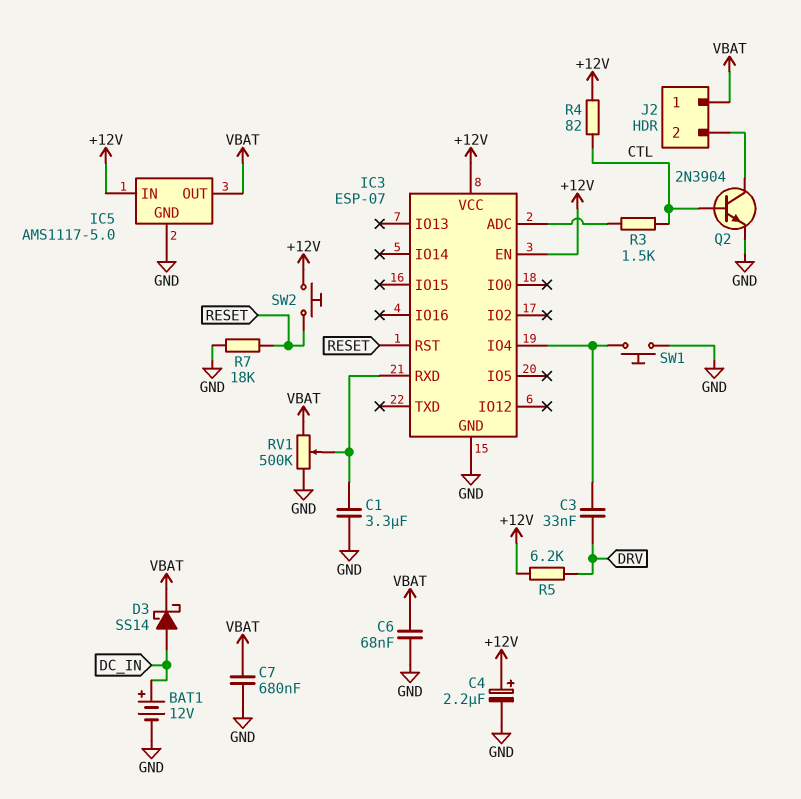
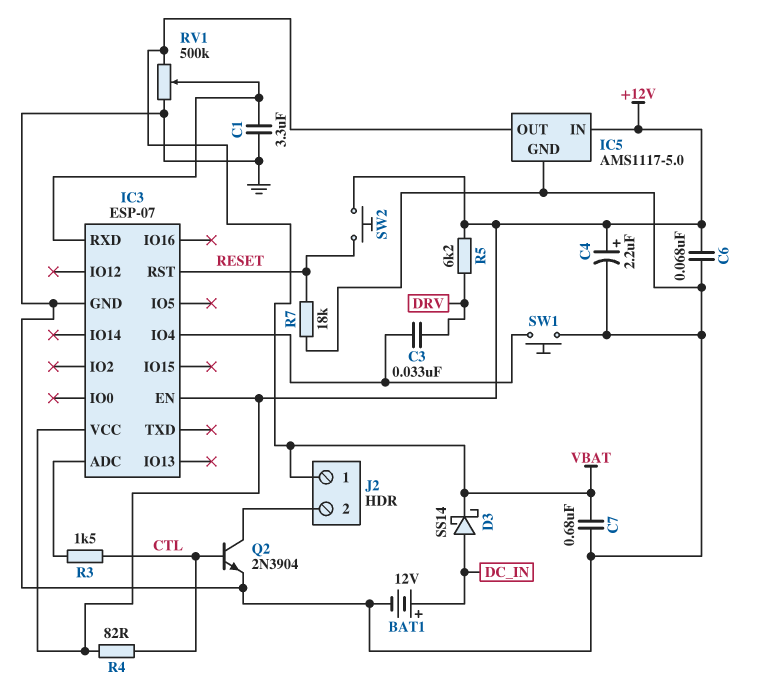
C6: 68nF (GND, VBAT) -> 68nF (+12V, GND)

